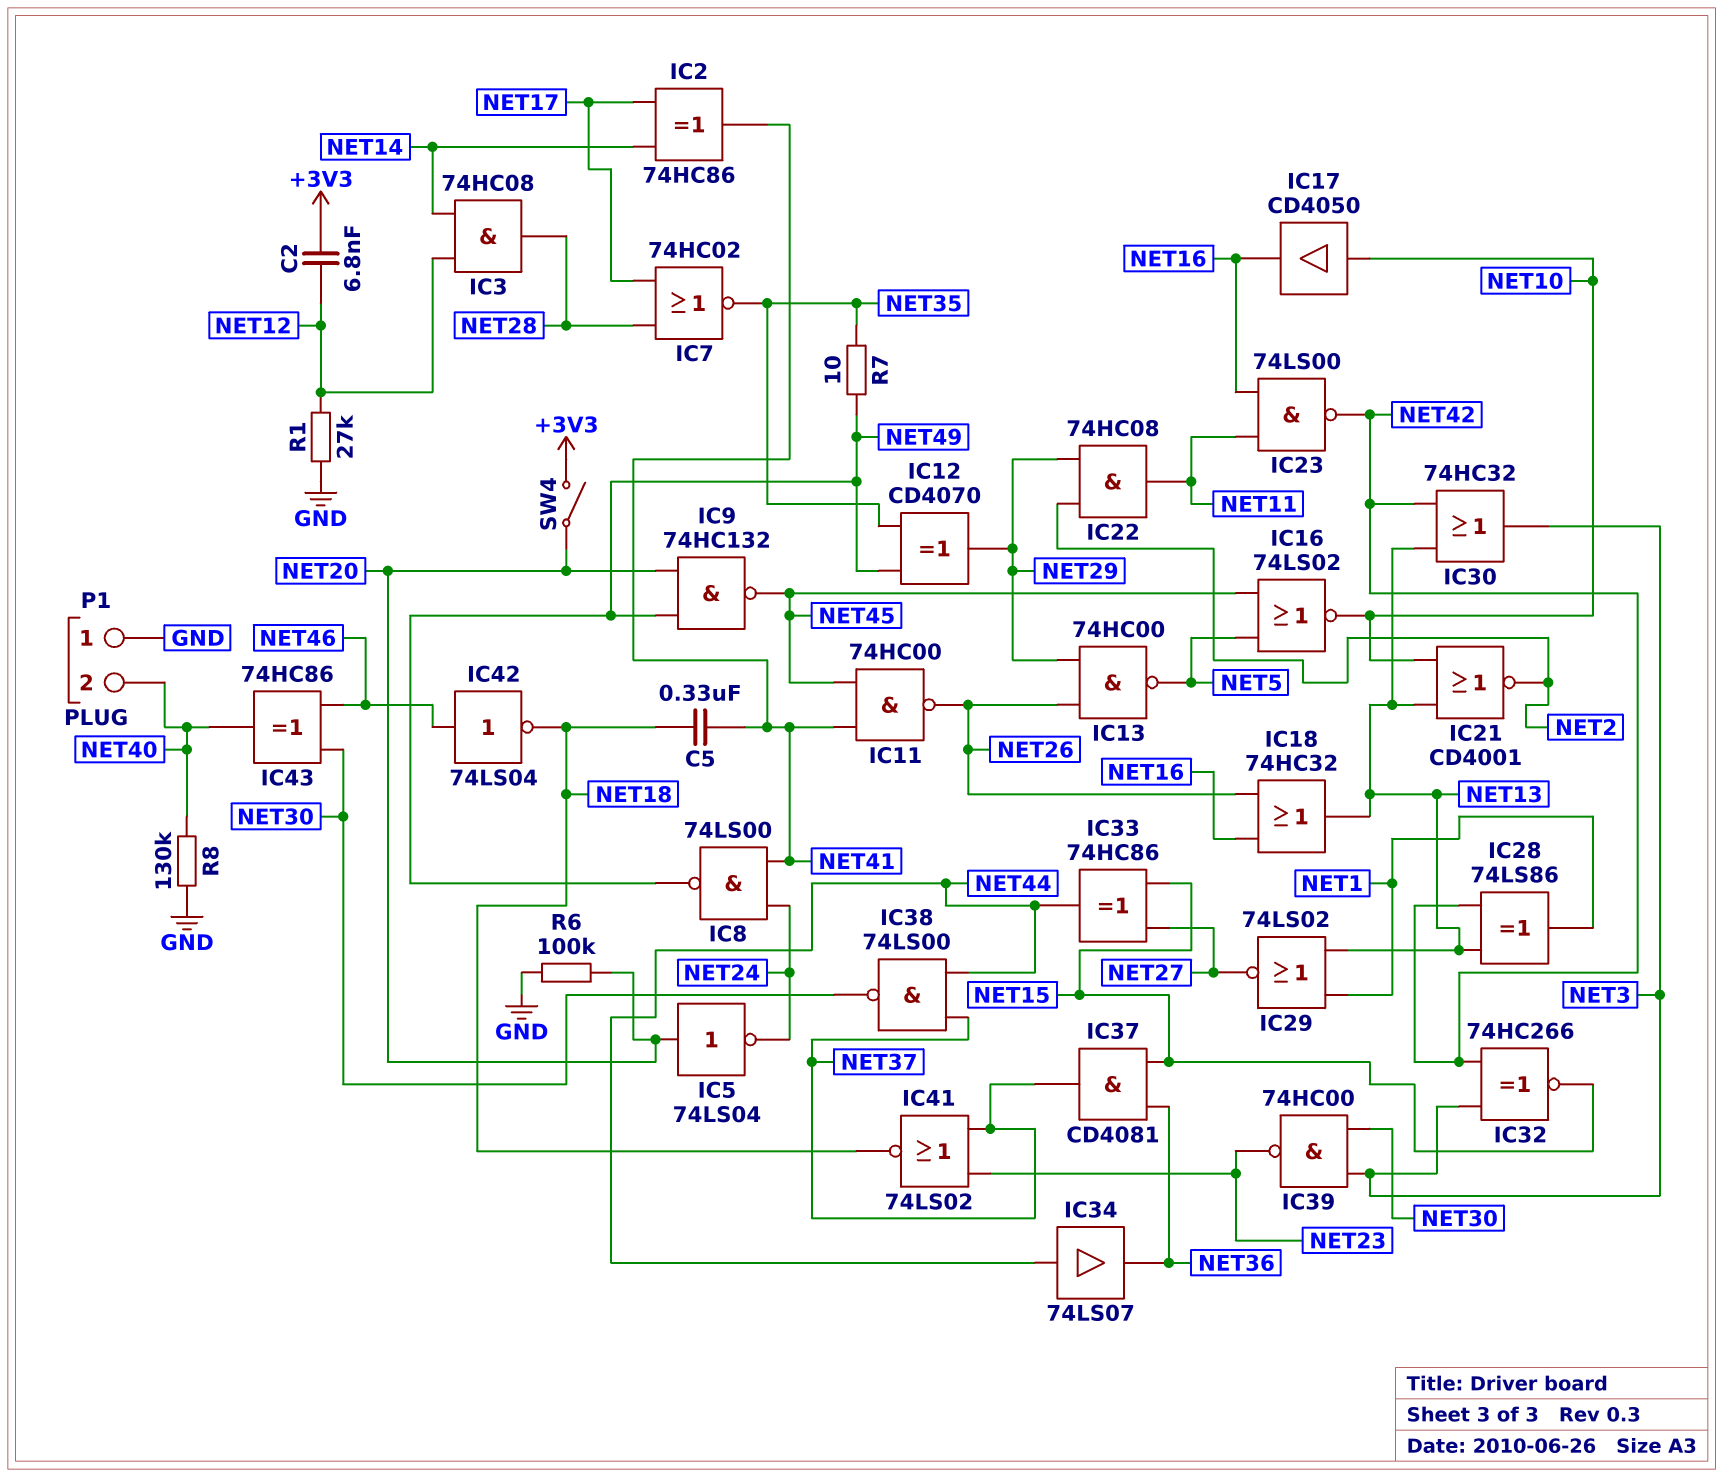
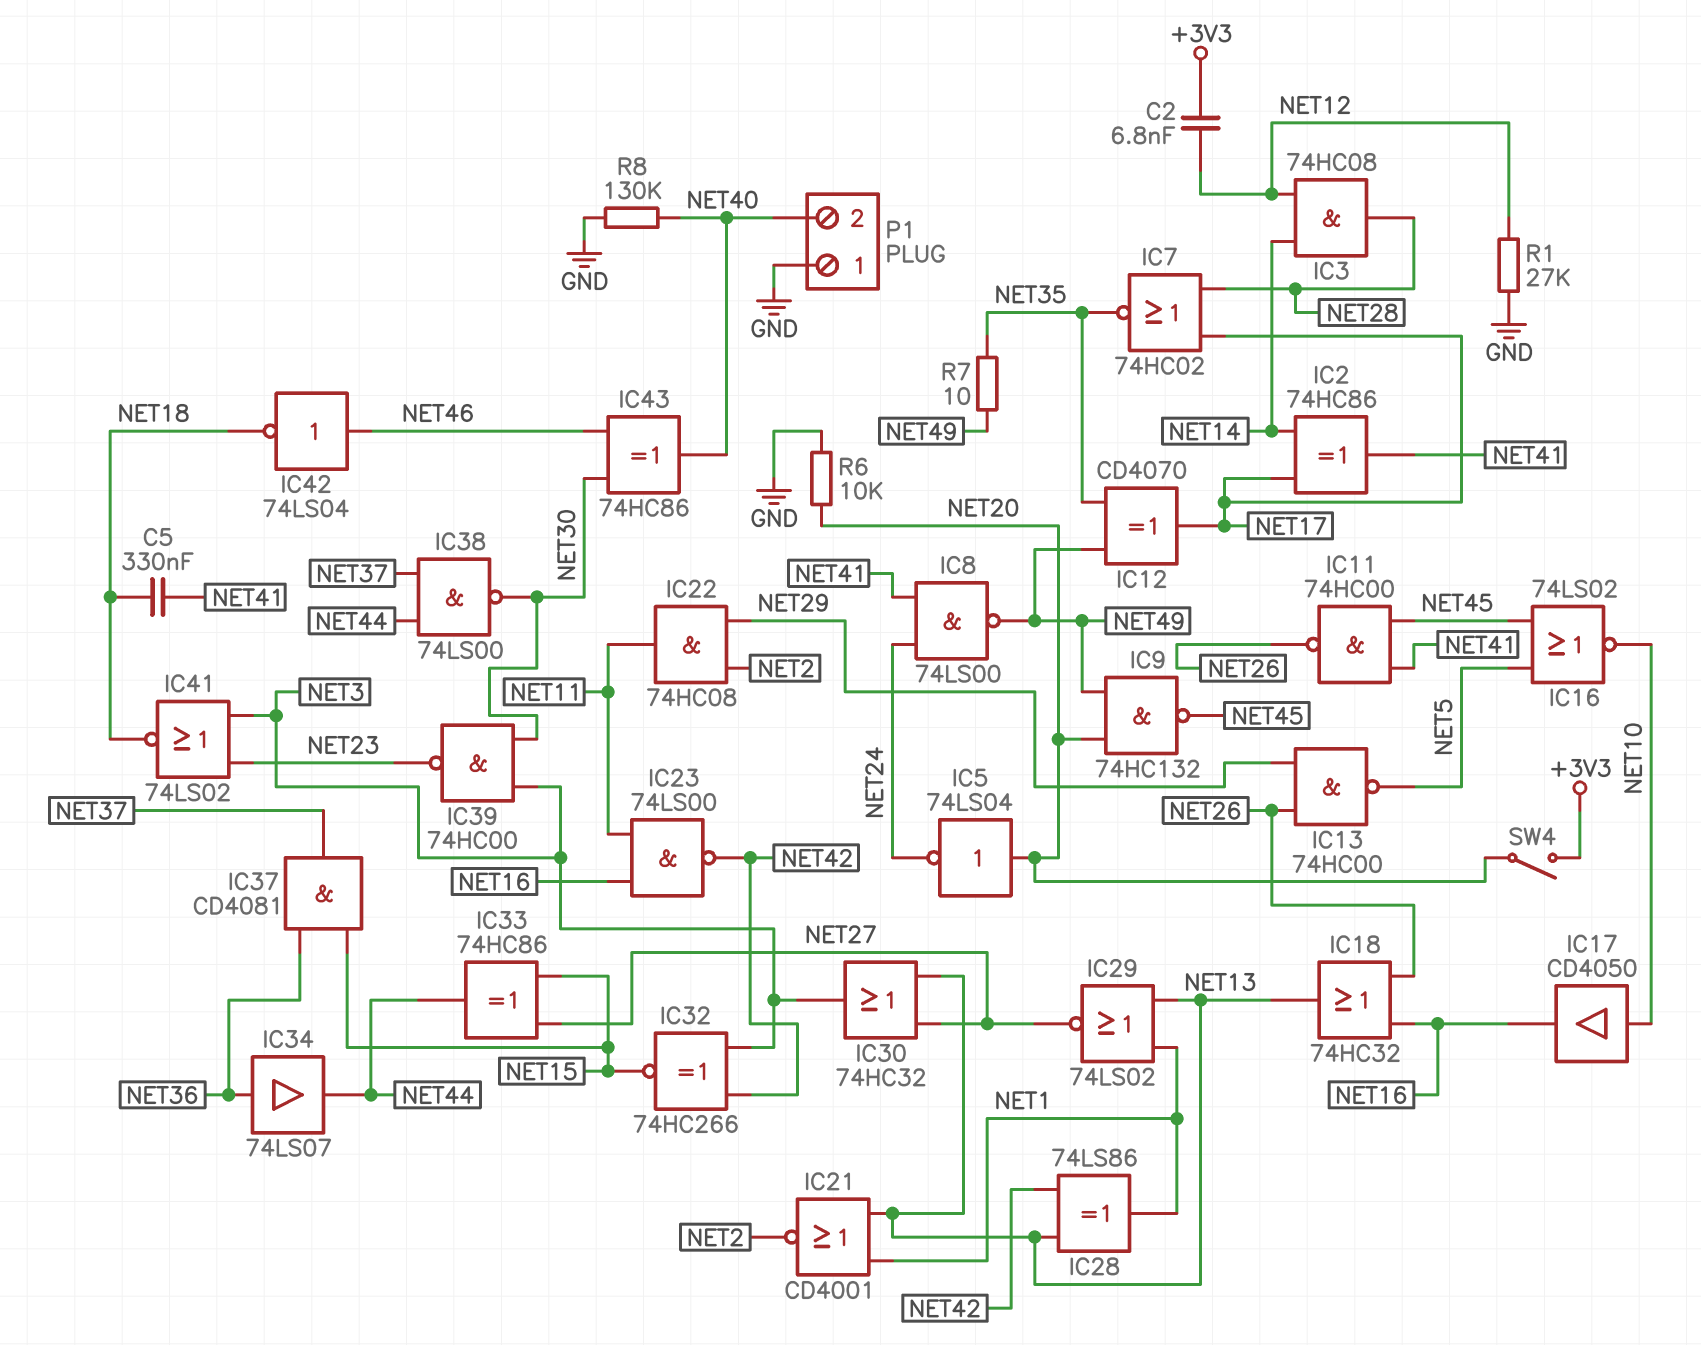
IC12: XOR CD4070 (in NET35, in NET49, out NET29) -> XOR CD4070 (in NET35, in NET49, out NET17)
IC21: NOR CD4001 (in NET10, in NET13, out NET2) -> NOR CD4001 (in NET1, in NET13, out NET2)
IC30: OR 74HC32 (in NET13, in NET42, out NET3) -> OR 74HC32 (in NET13, in NET27, out NET3)
IC34: buffer 74LS07 (in NET44, out NET36) -> buffer 74LS07 (in NET36, out NET44)
IC41: NOR 74LS02 (in NET23, in NET37, out NET18) -> NOR 74LS02 (in NET3, in NET23, out NET18)
R6: 100k (GND, NET20) -> 10k (GND, NET20)

